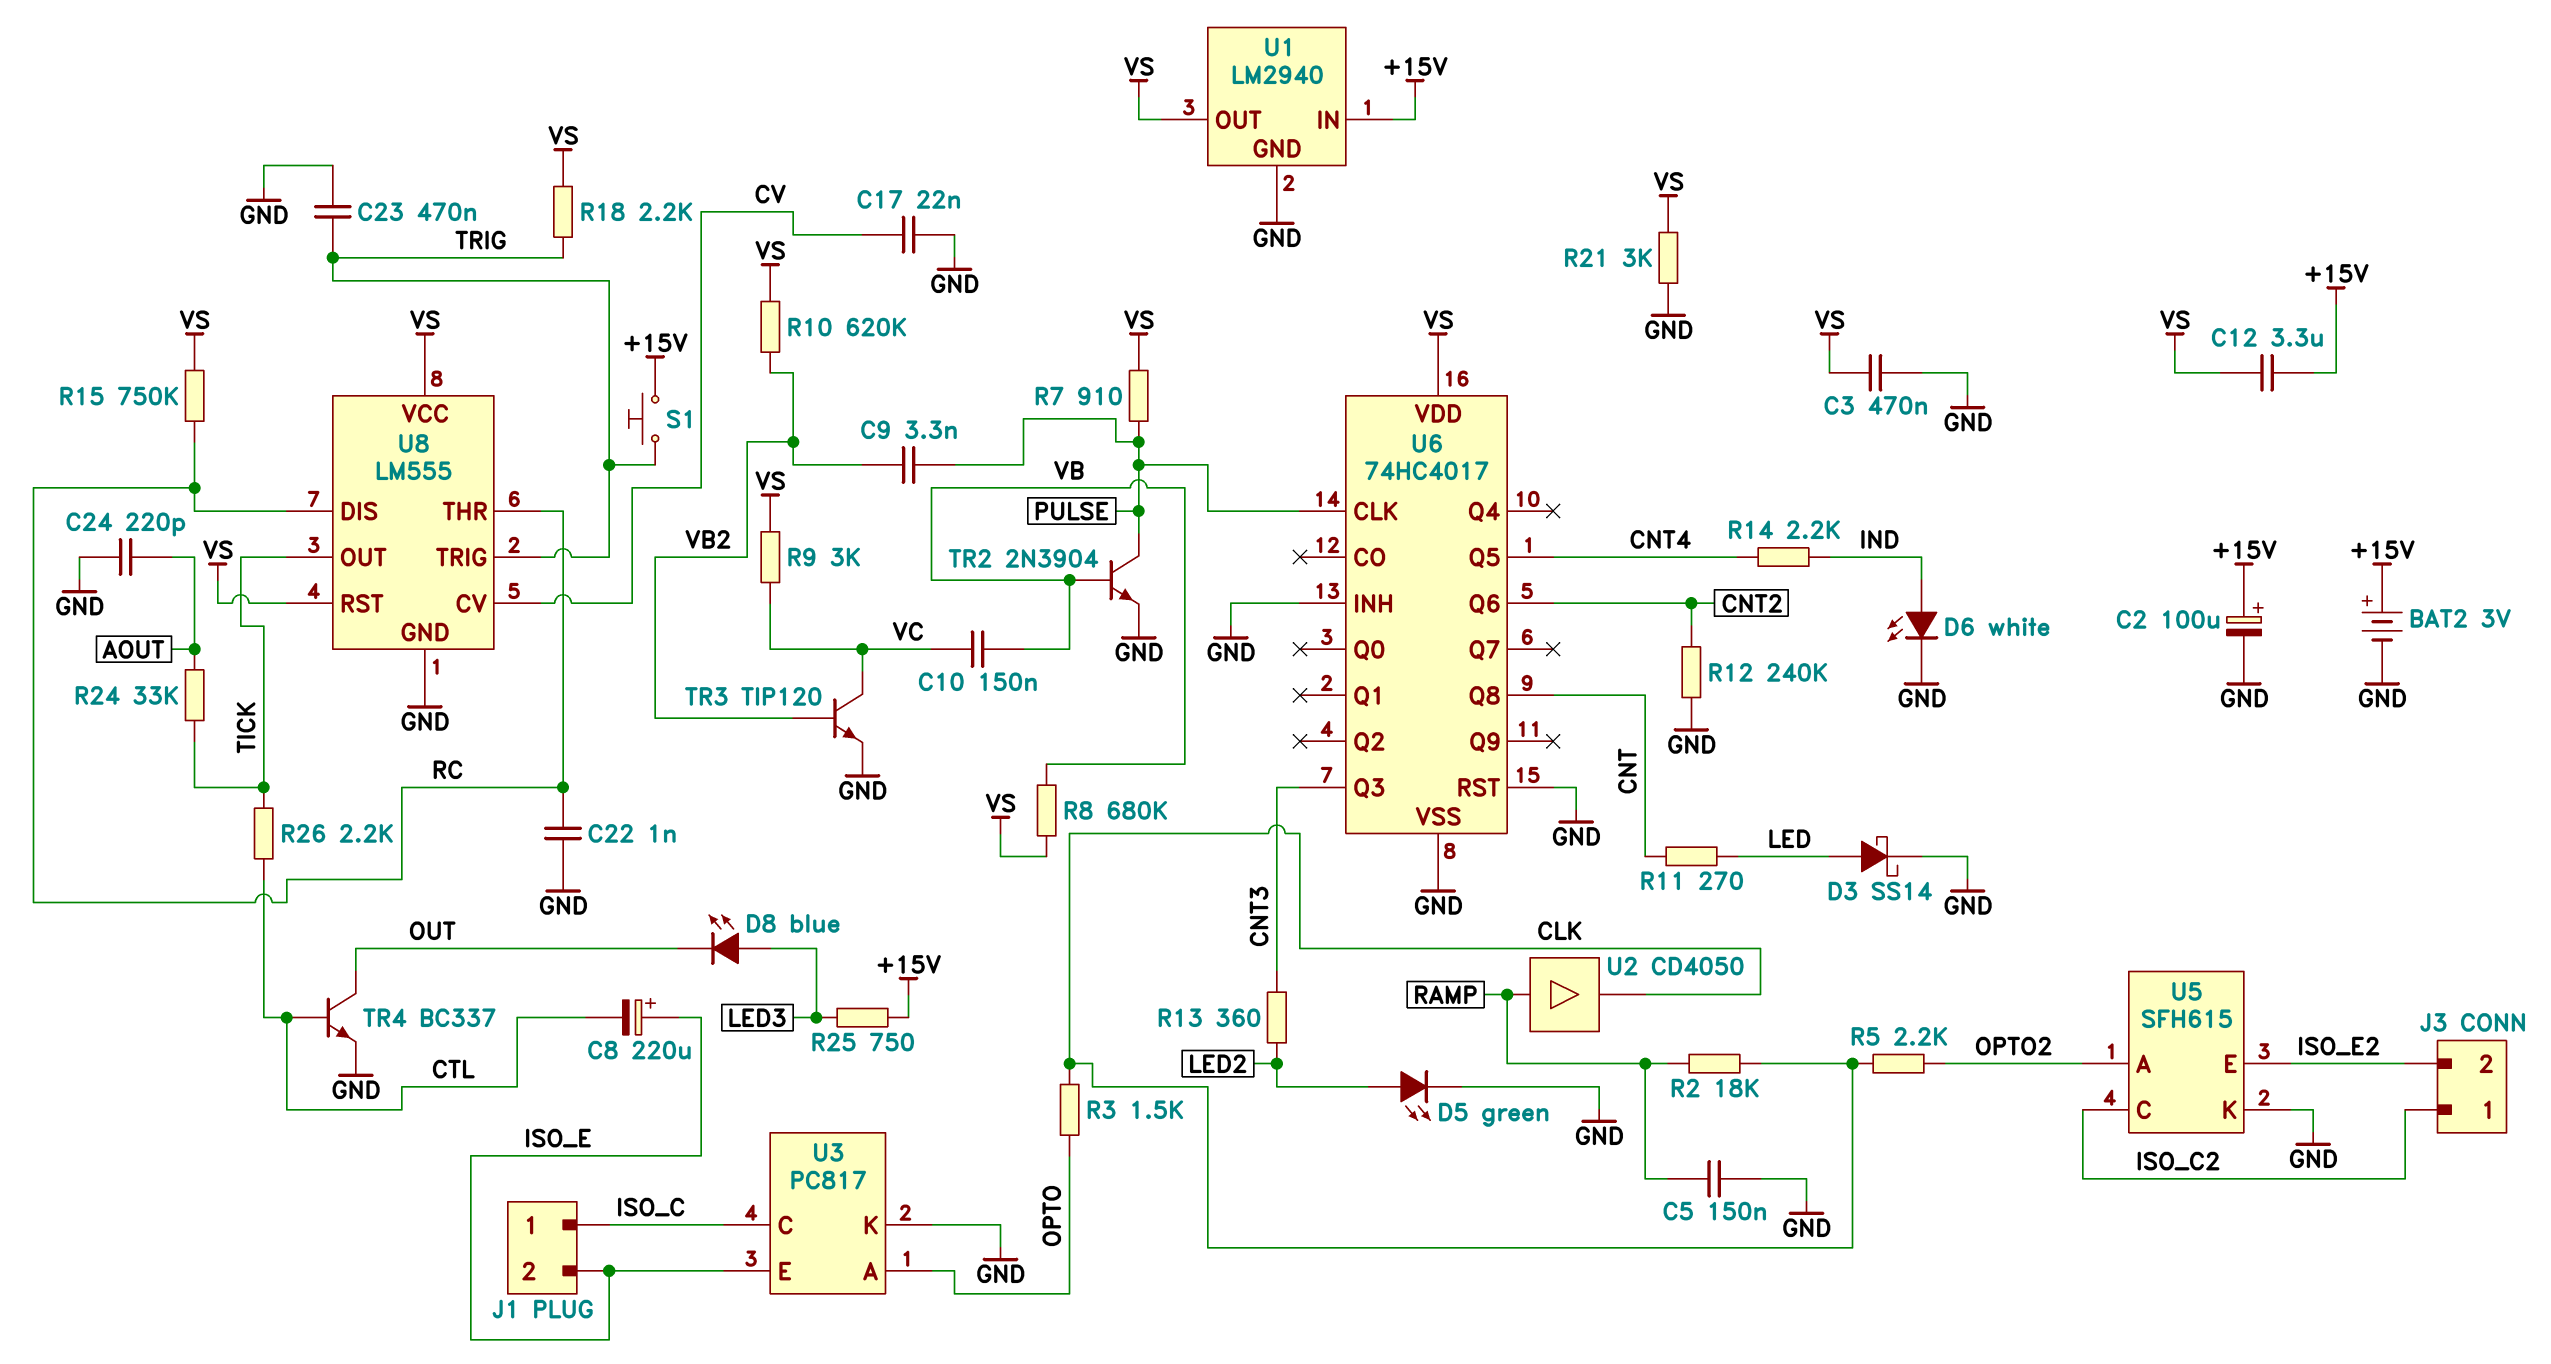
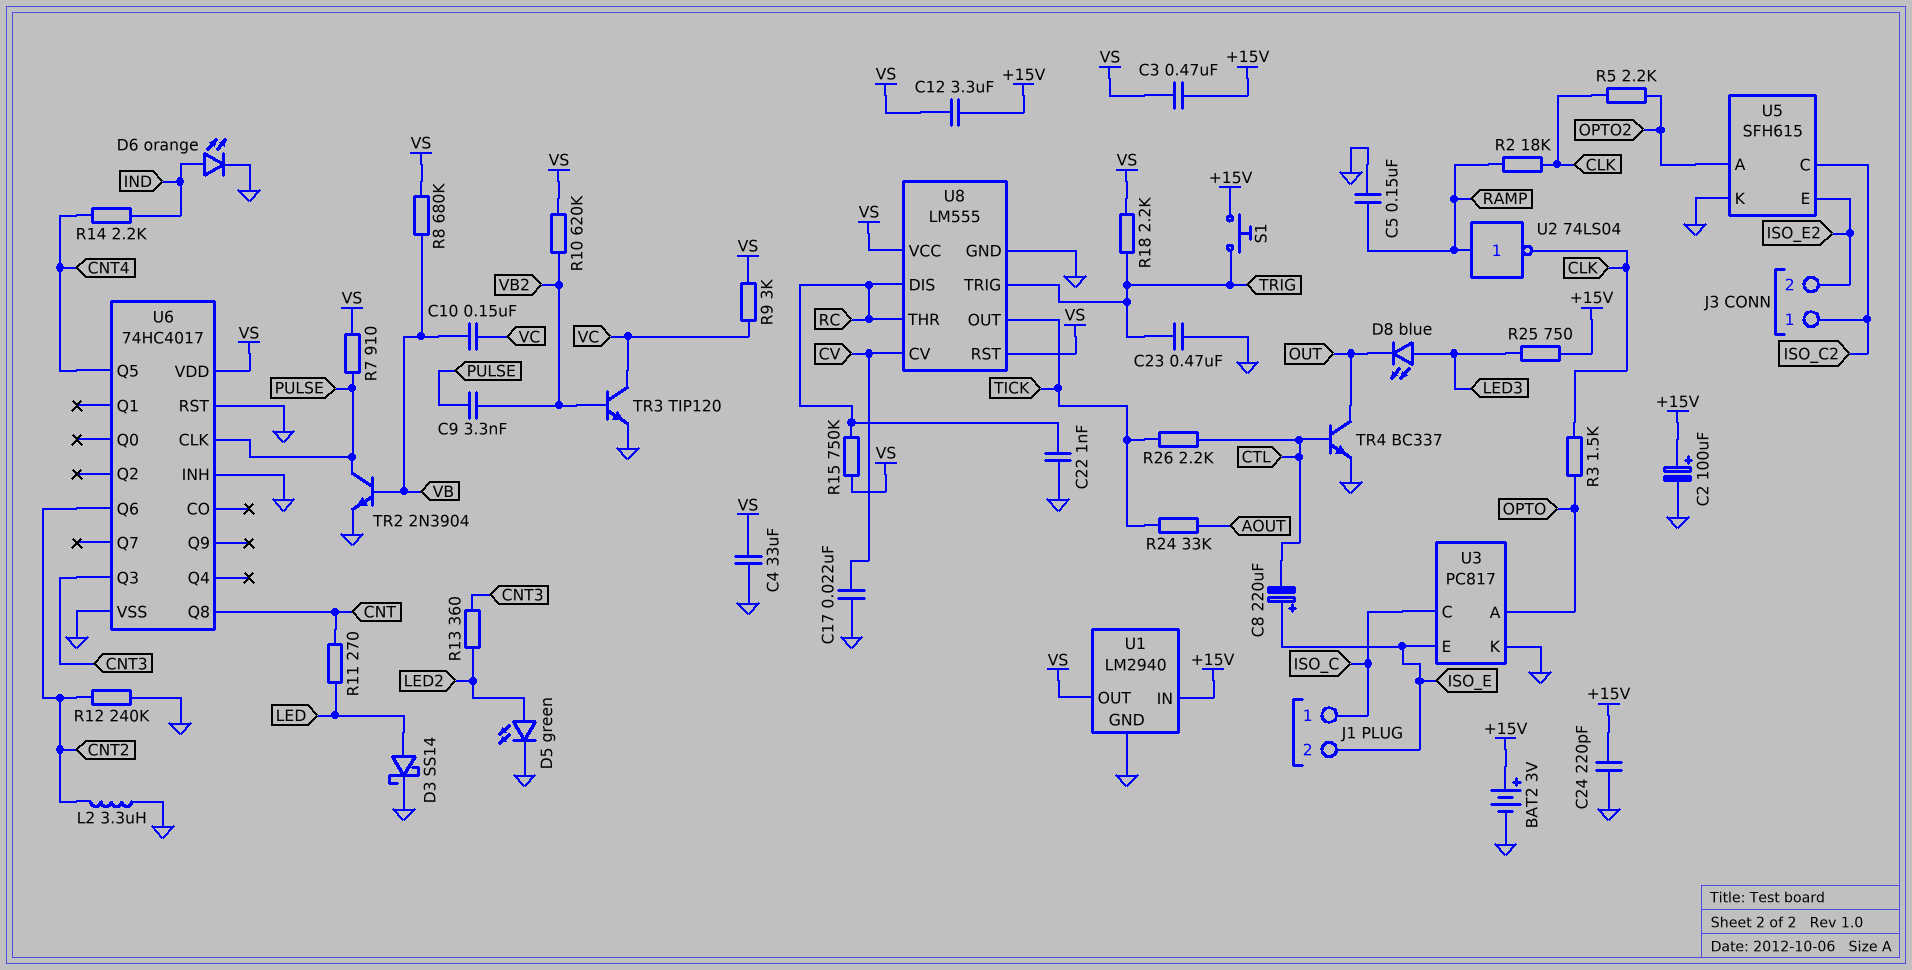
C3: 470nF (GND, VS) -> 470nF (+15V, VS)
C4: none -> 33uF (GND, VS)
C24: 220pF (AOUT, GND) -> 220pF (+15V, GND)
D6: LED white (A IND, K GND) -> LED orange (A IND, K GND)
L2: none -> 3.3uH (CNT2, GND)
R21: 3k (GND, VS) -> none
U2: buffer CD4050 (in RAMP, out CLK) -> NOT 74LS04 (in RAMP, out CLK)

